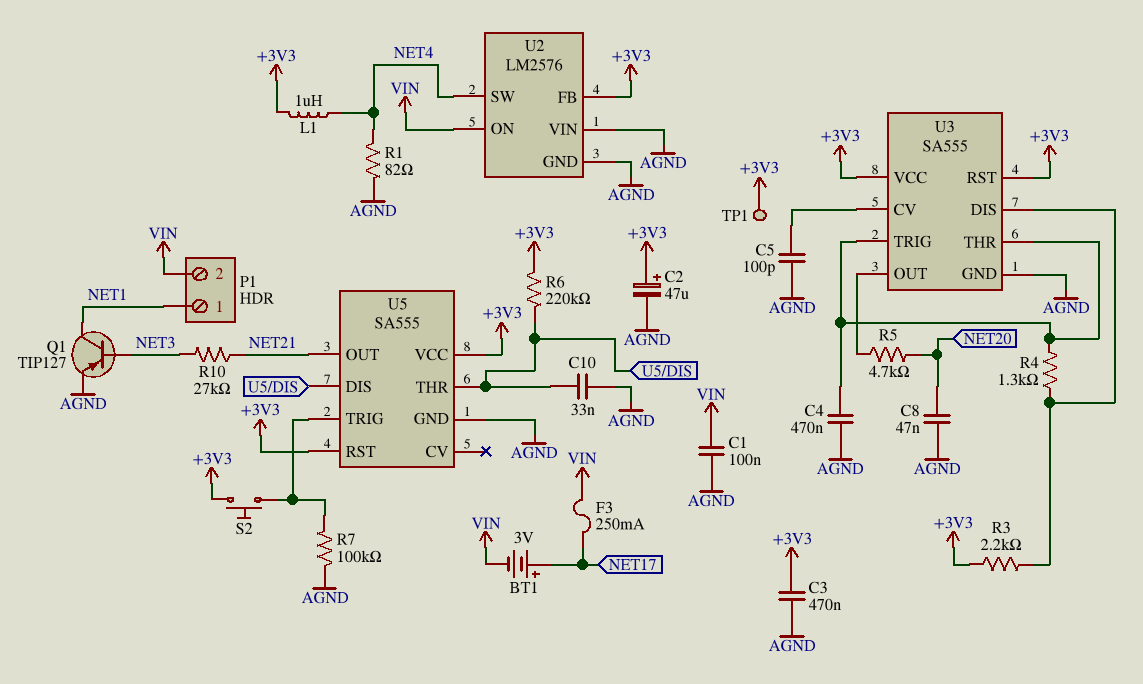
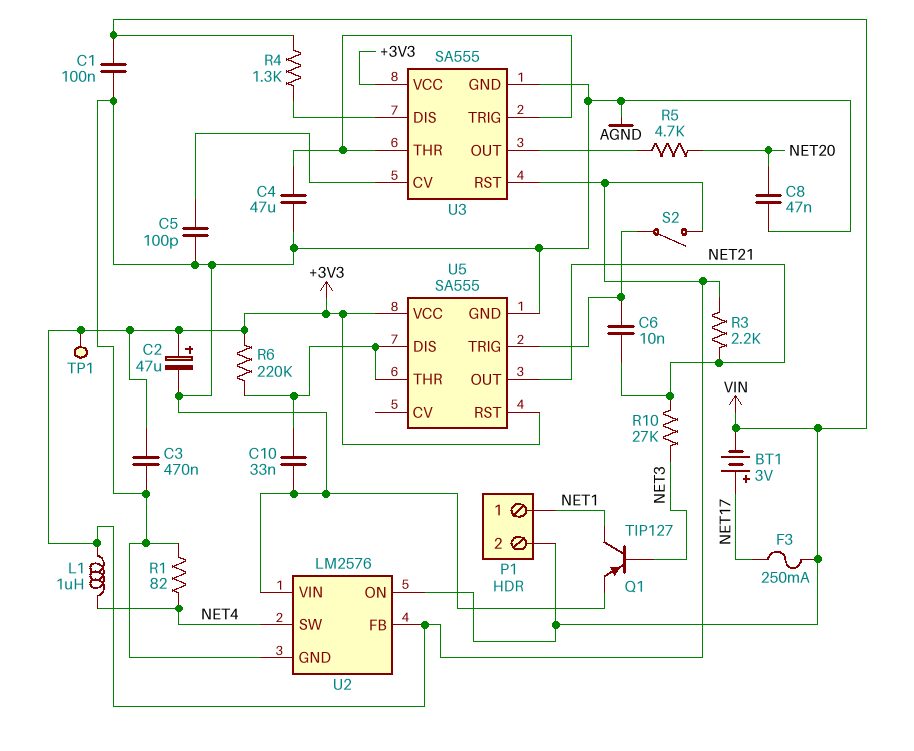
C4: 470nF (AGND, U3/THR) -> 47uF (AGND, U3/THR)
C6: none -> 10nF (NET21, U5/TRIG)
R3: 2.2k (+3V3, U3/DIS) -> 2.2k (+3V3, NET21)
R4: 1.3k (U3/DIS, U3/THR) -> 1.3k (U3/DIS, VIN)
R7: 100k (AGND, U5/TRIG) -> none
S2: button (+3V3, U5/TRIG) -> switch (+3V3, U5/TRIG)

